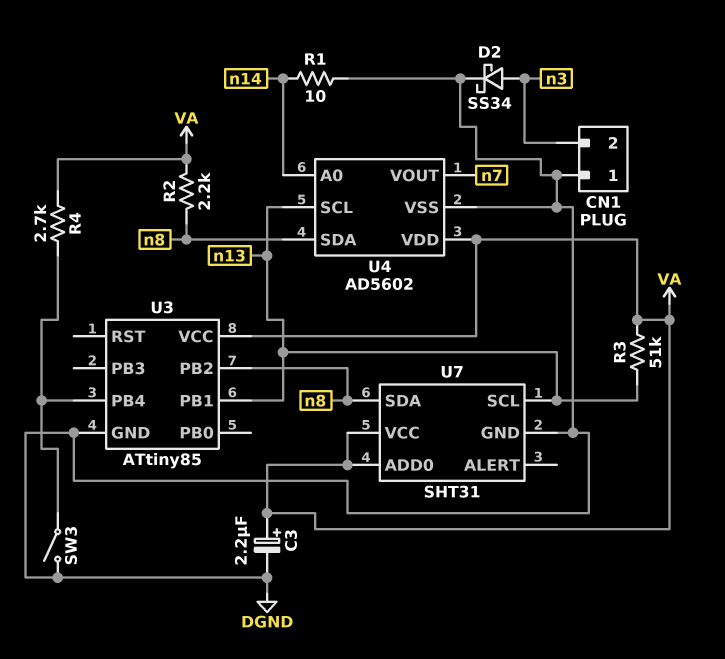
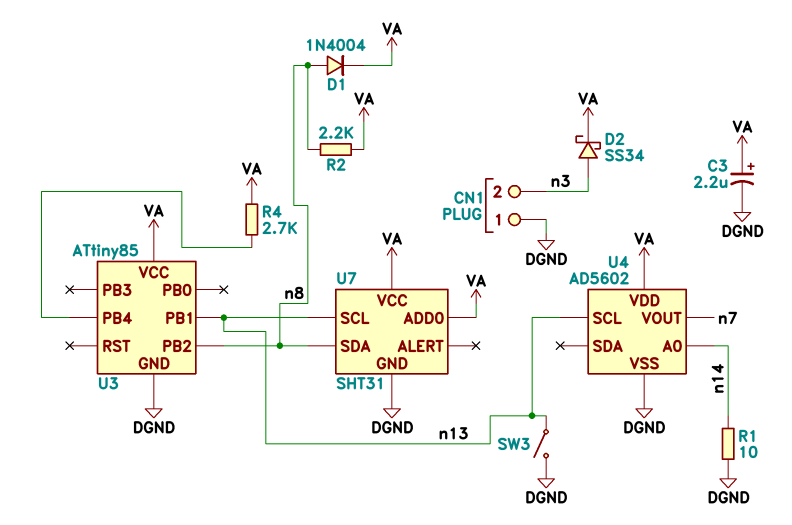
D1: none -> diode 1N4004 (A n8, K VA)
D2: schottky SS34 (A n3, K DGND) -> schottky SS34 (A n3, K VA)
R3: 51k (VA, n13) -> none
SW3: switch (DGND, U3/PB4) -> switch (DGND, n13)
U4 pin SDA: n8 -> none

